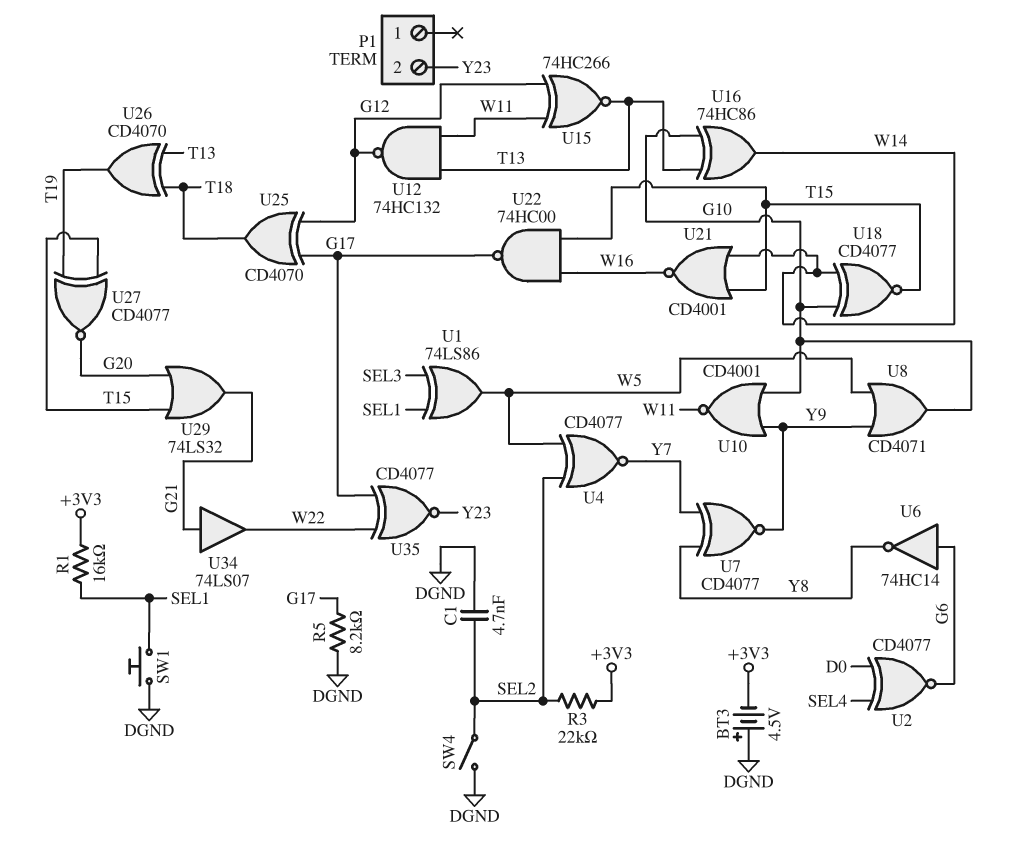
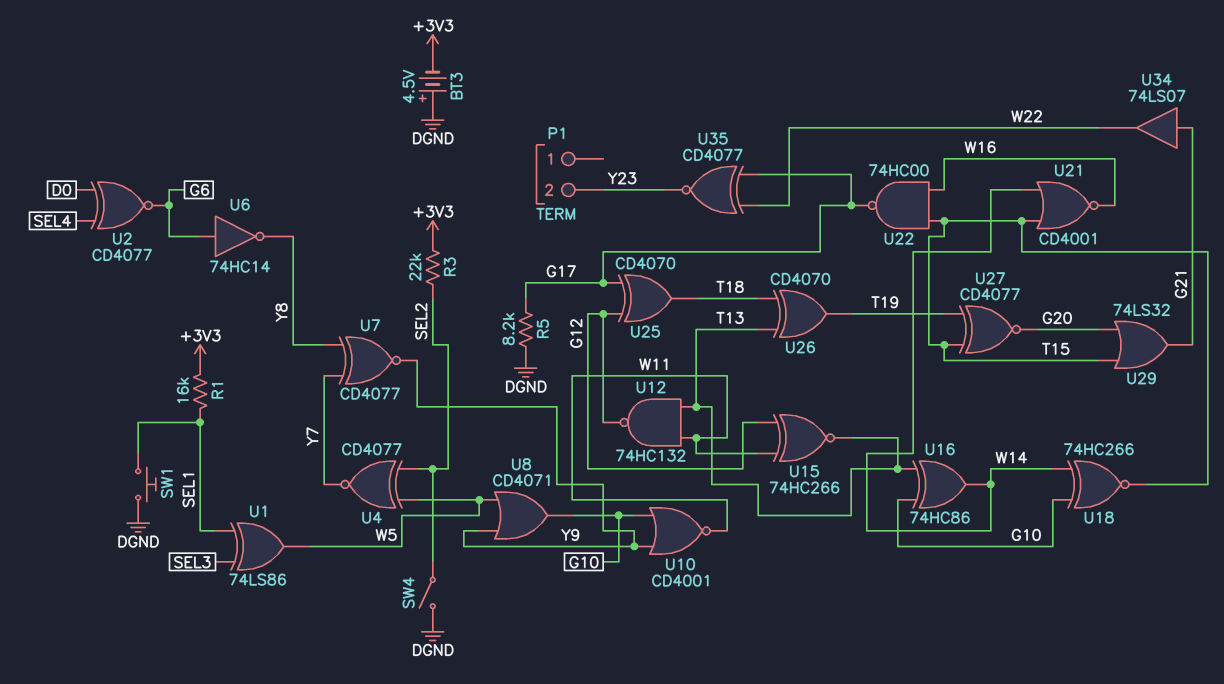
C1: 4.7nF (DGND, SEL2) -> none
U18: XNOR CD4077 (in G10, in W14, out T15) -> XNOR 74HC266 (in G10, in W14, out T15)

